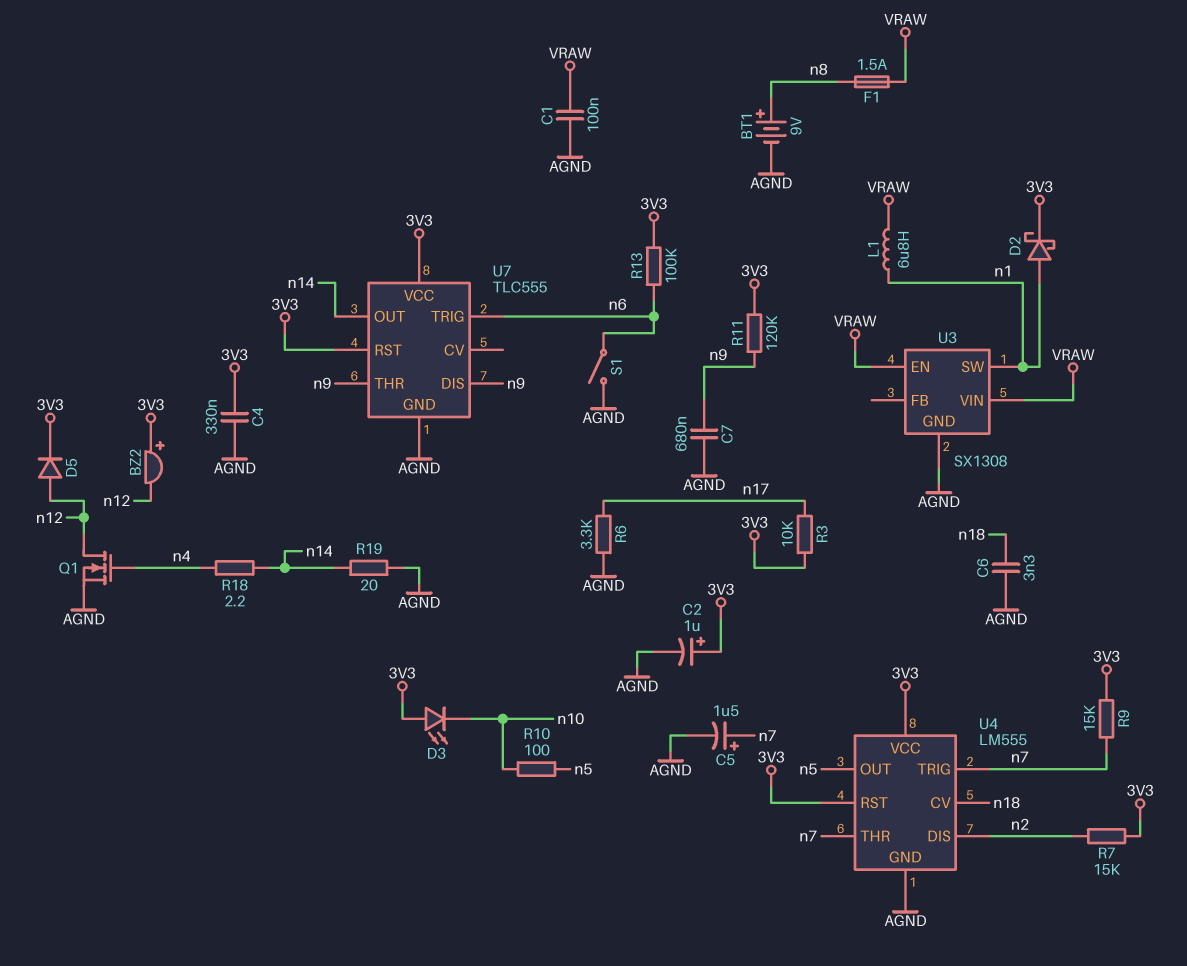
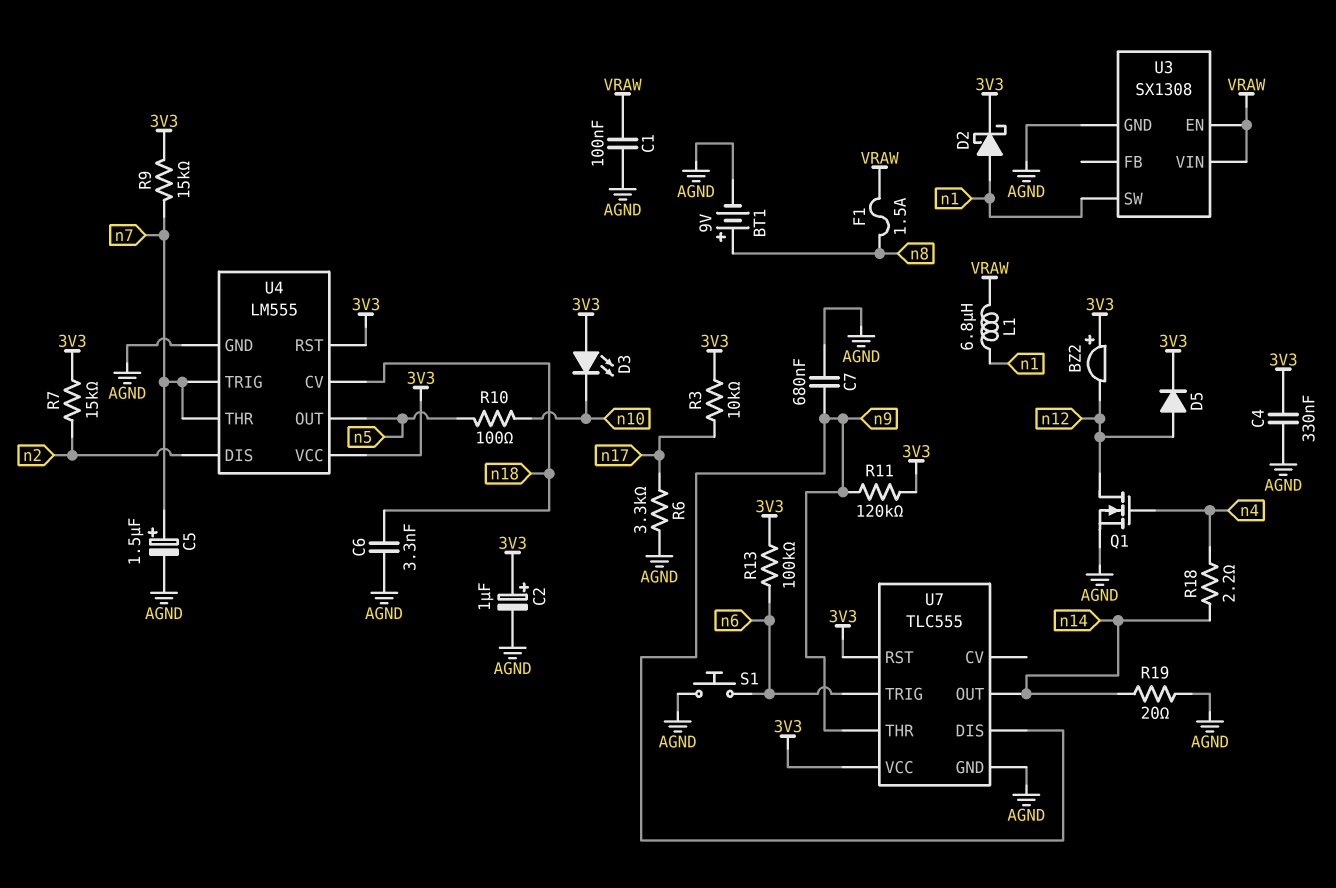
S1: switch (AGND, n6) -> button (AGND, n6)

